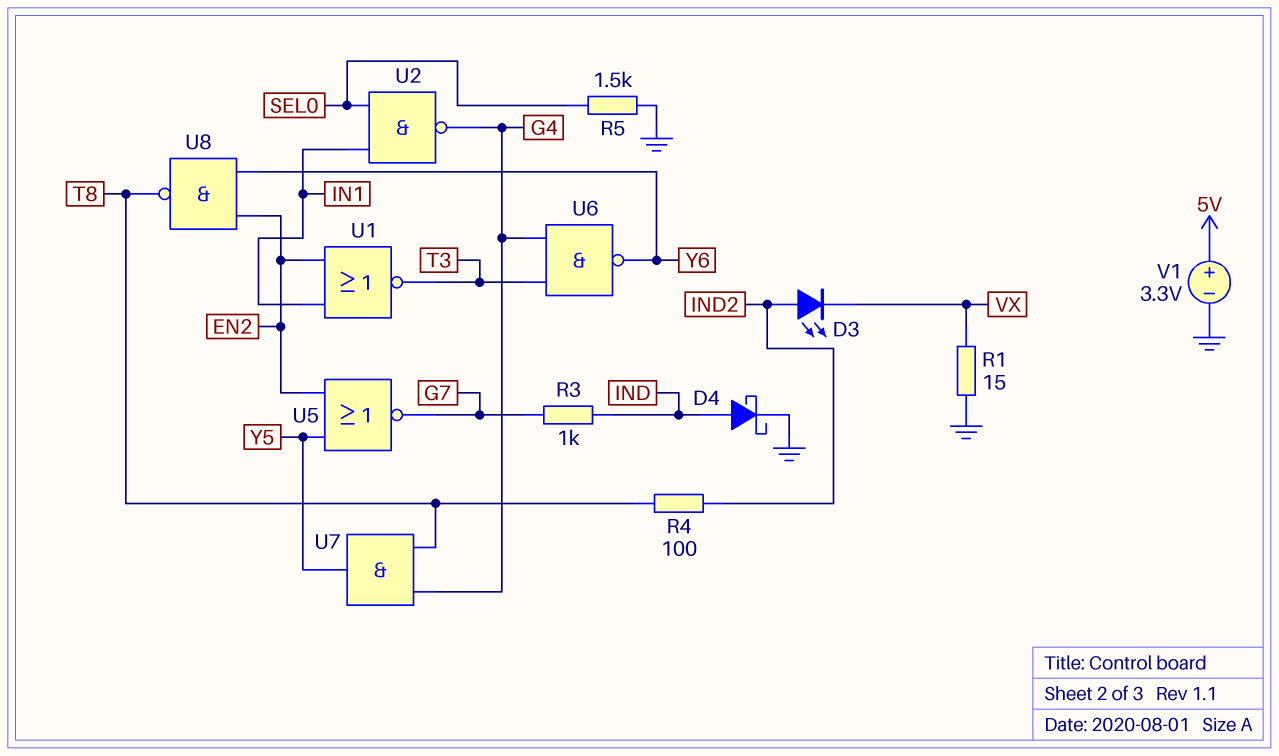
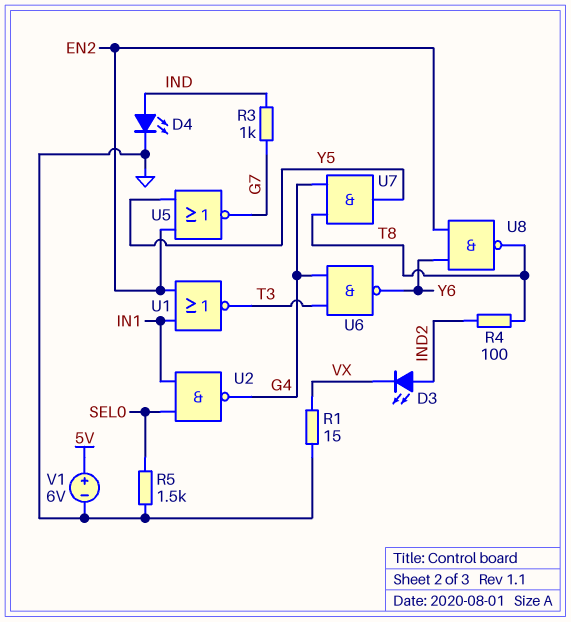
D4: schottky (A IND, K GND) -> LED (A IND, K GND)
V1: 3.3V (plus 5V, minus GND) -> 6V (plus 5V, minus GND)

